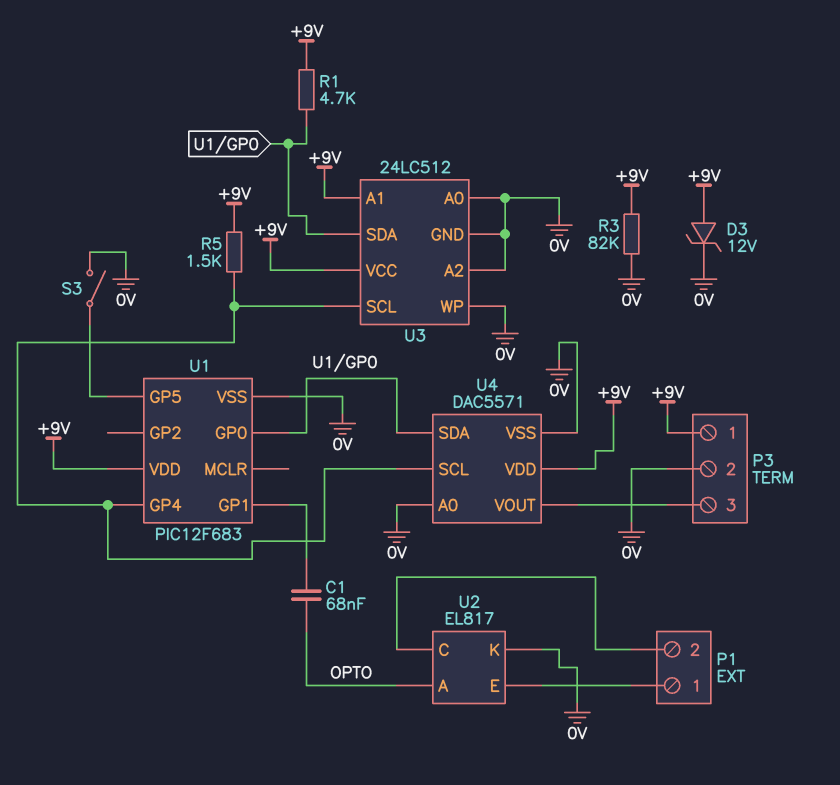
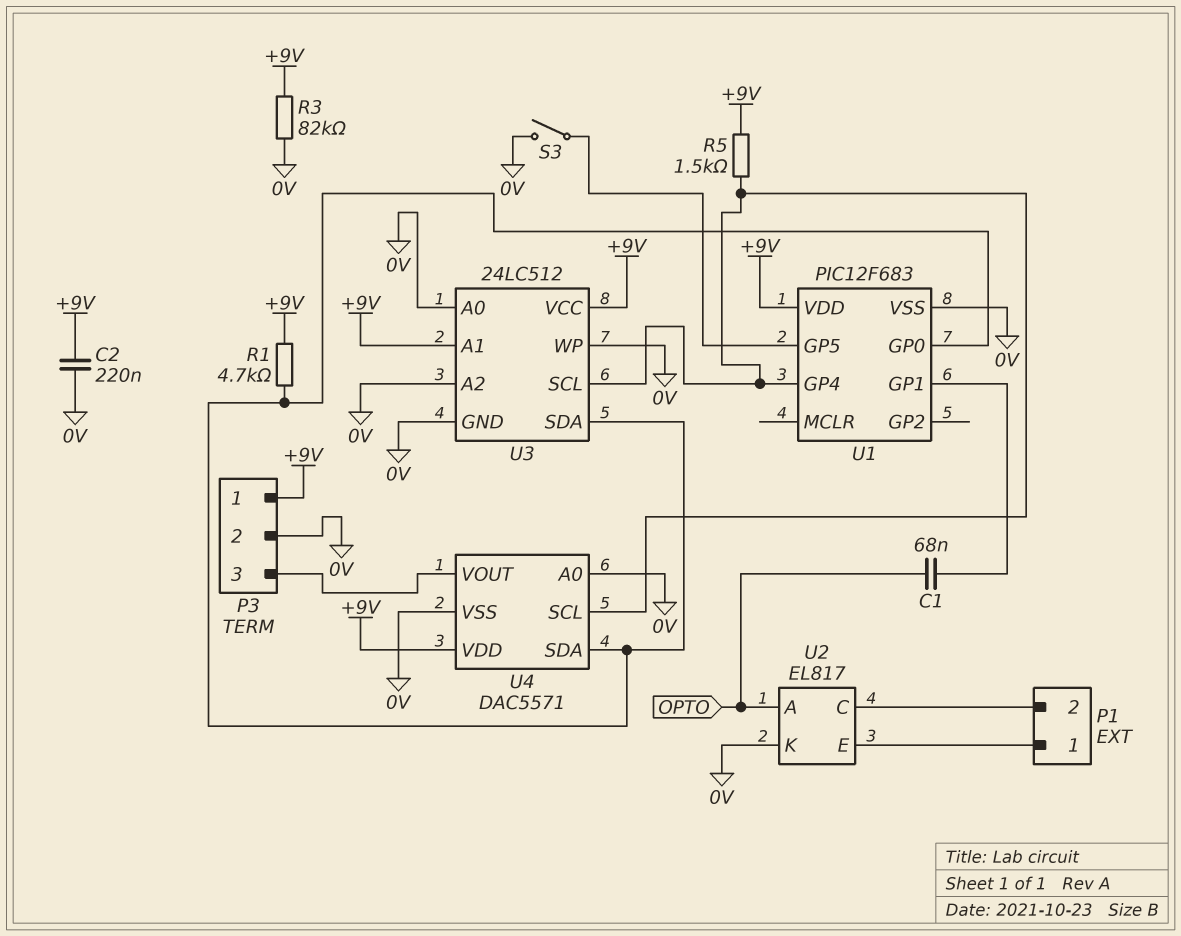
C2: none -> 220nF (+9V, 0V)
D3: zener 12V (A +9V, K 0V) -> none

